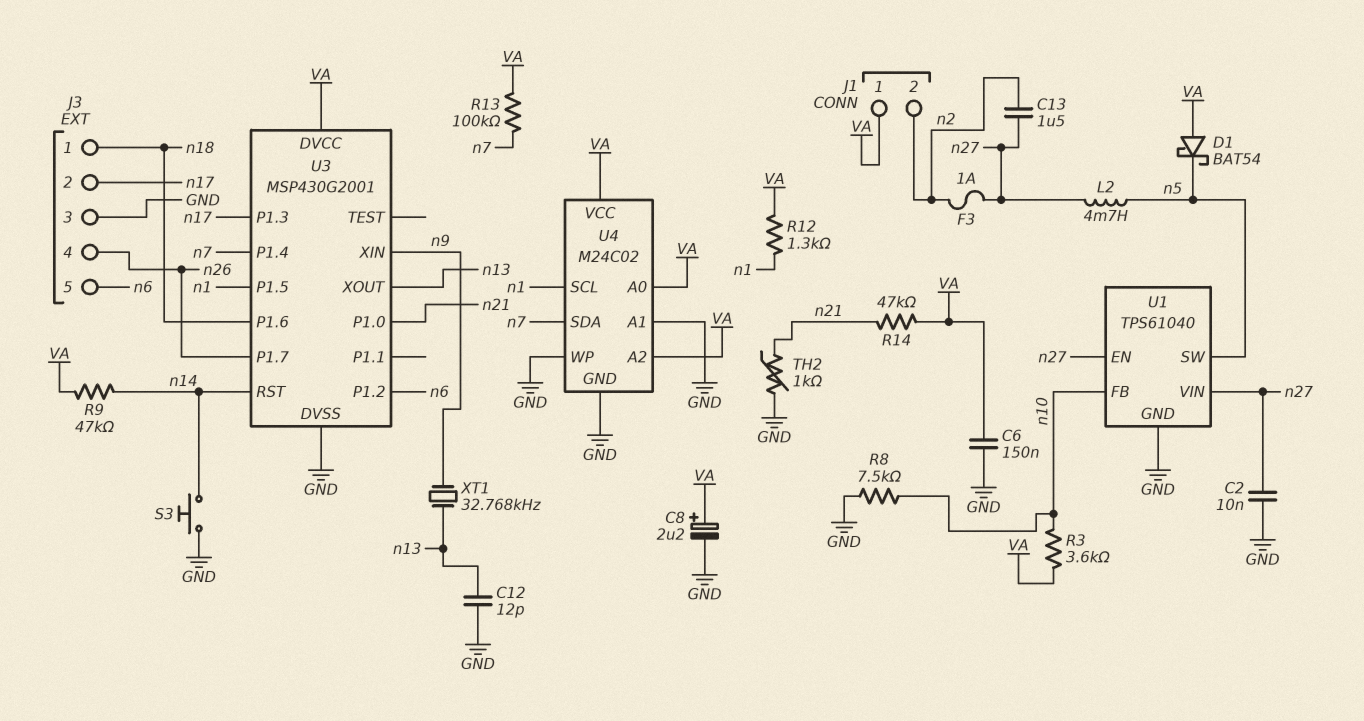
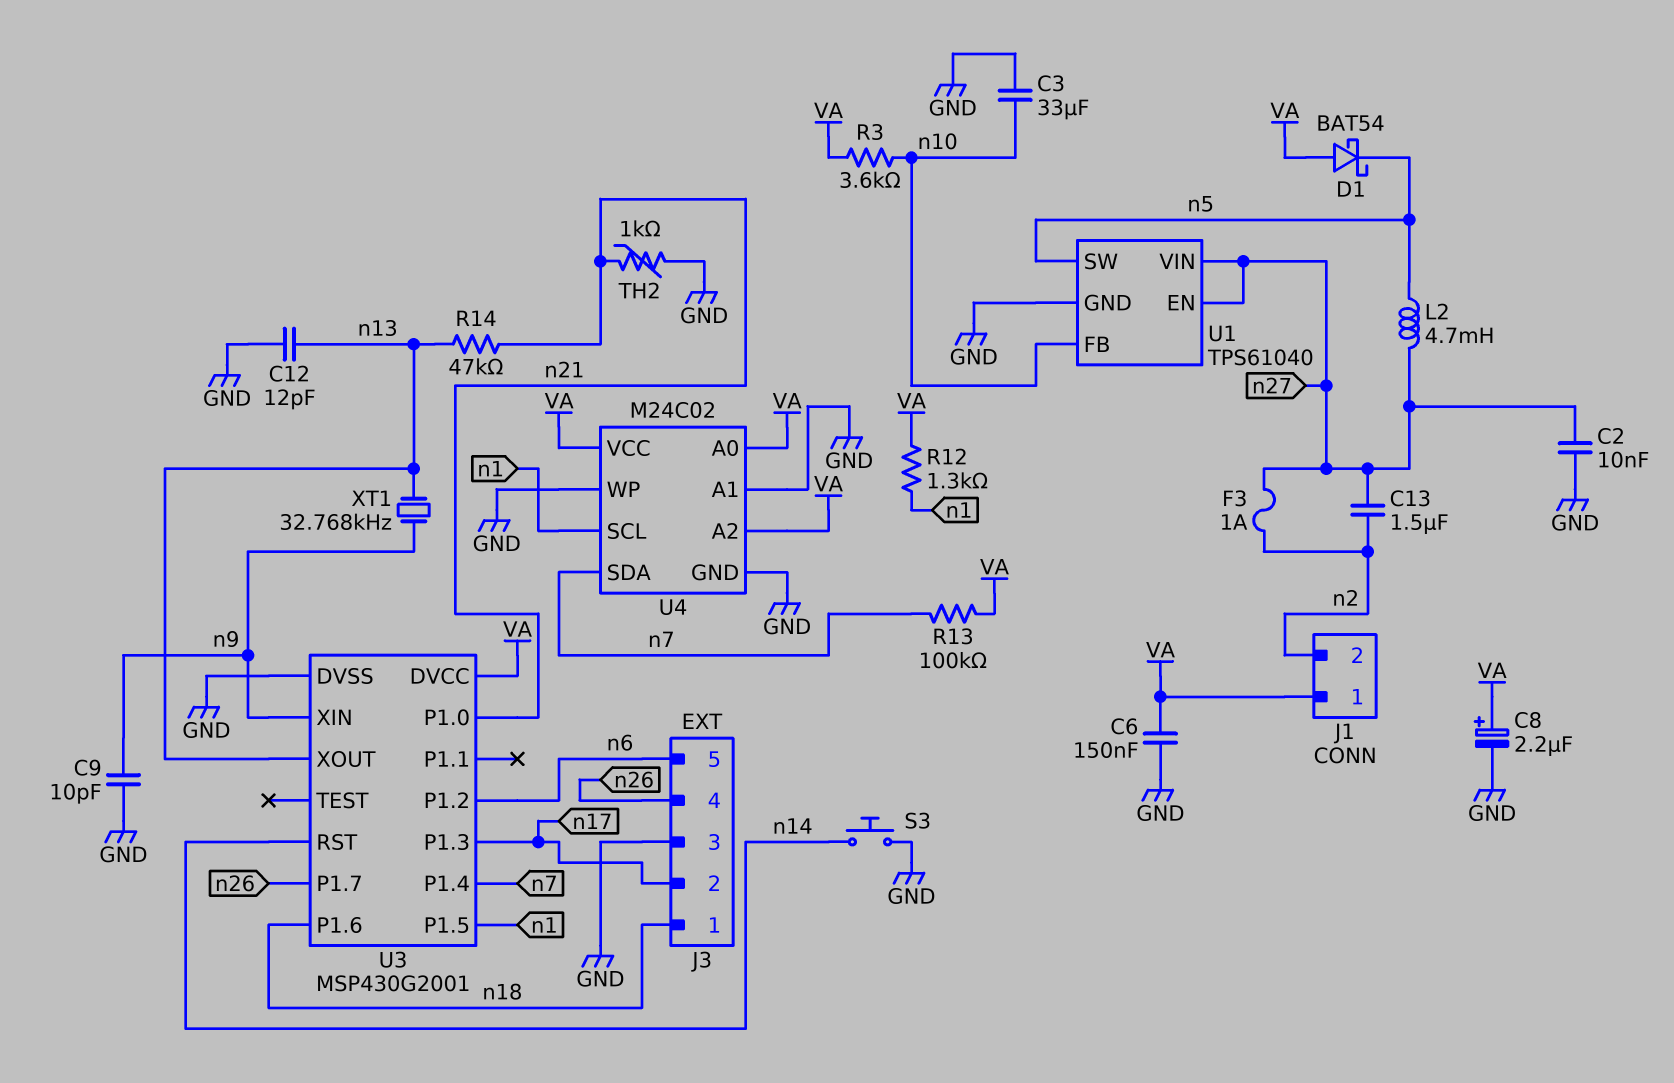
C3: none -> 33uF (GND, n10)
C9: none -> 10pF (GND, n9)
R8: 7.5k (GND, n10) -> none
R9: 47k (VA, n14) -> none
R14: 47k (VA, n21) -> 47k (n13, n21)

